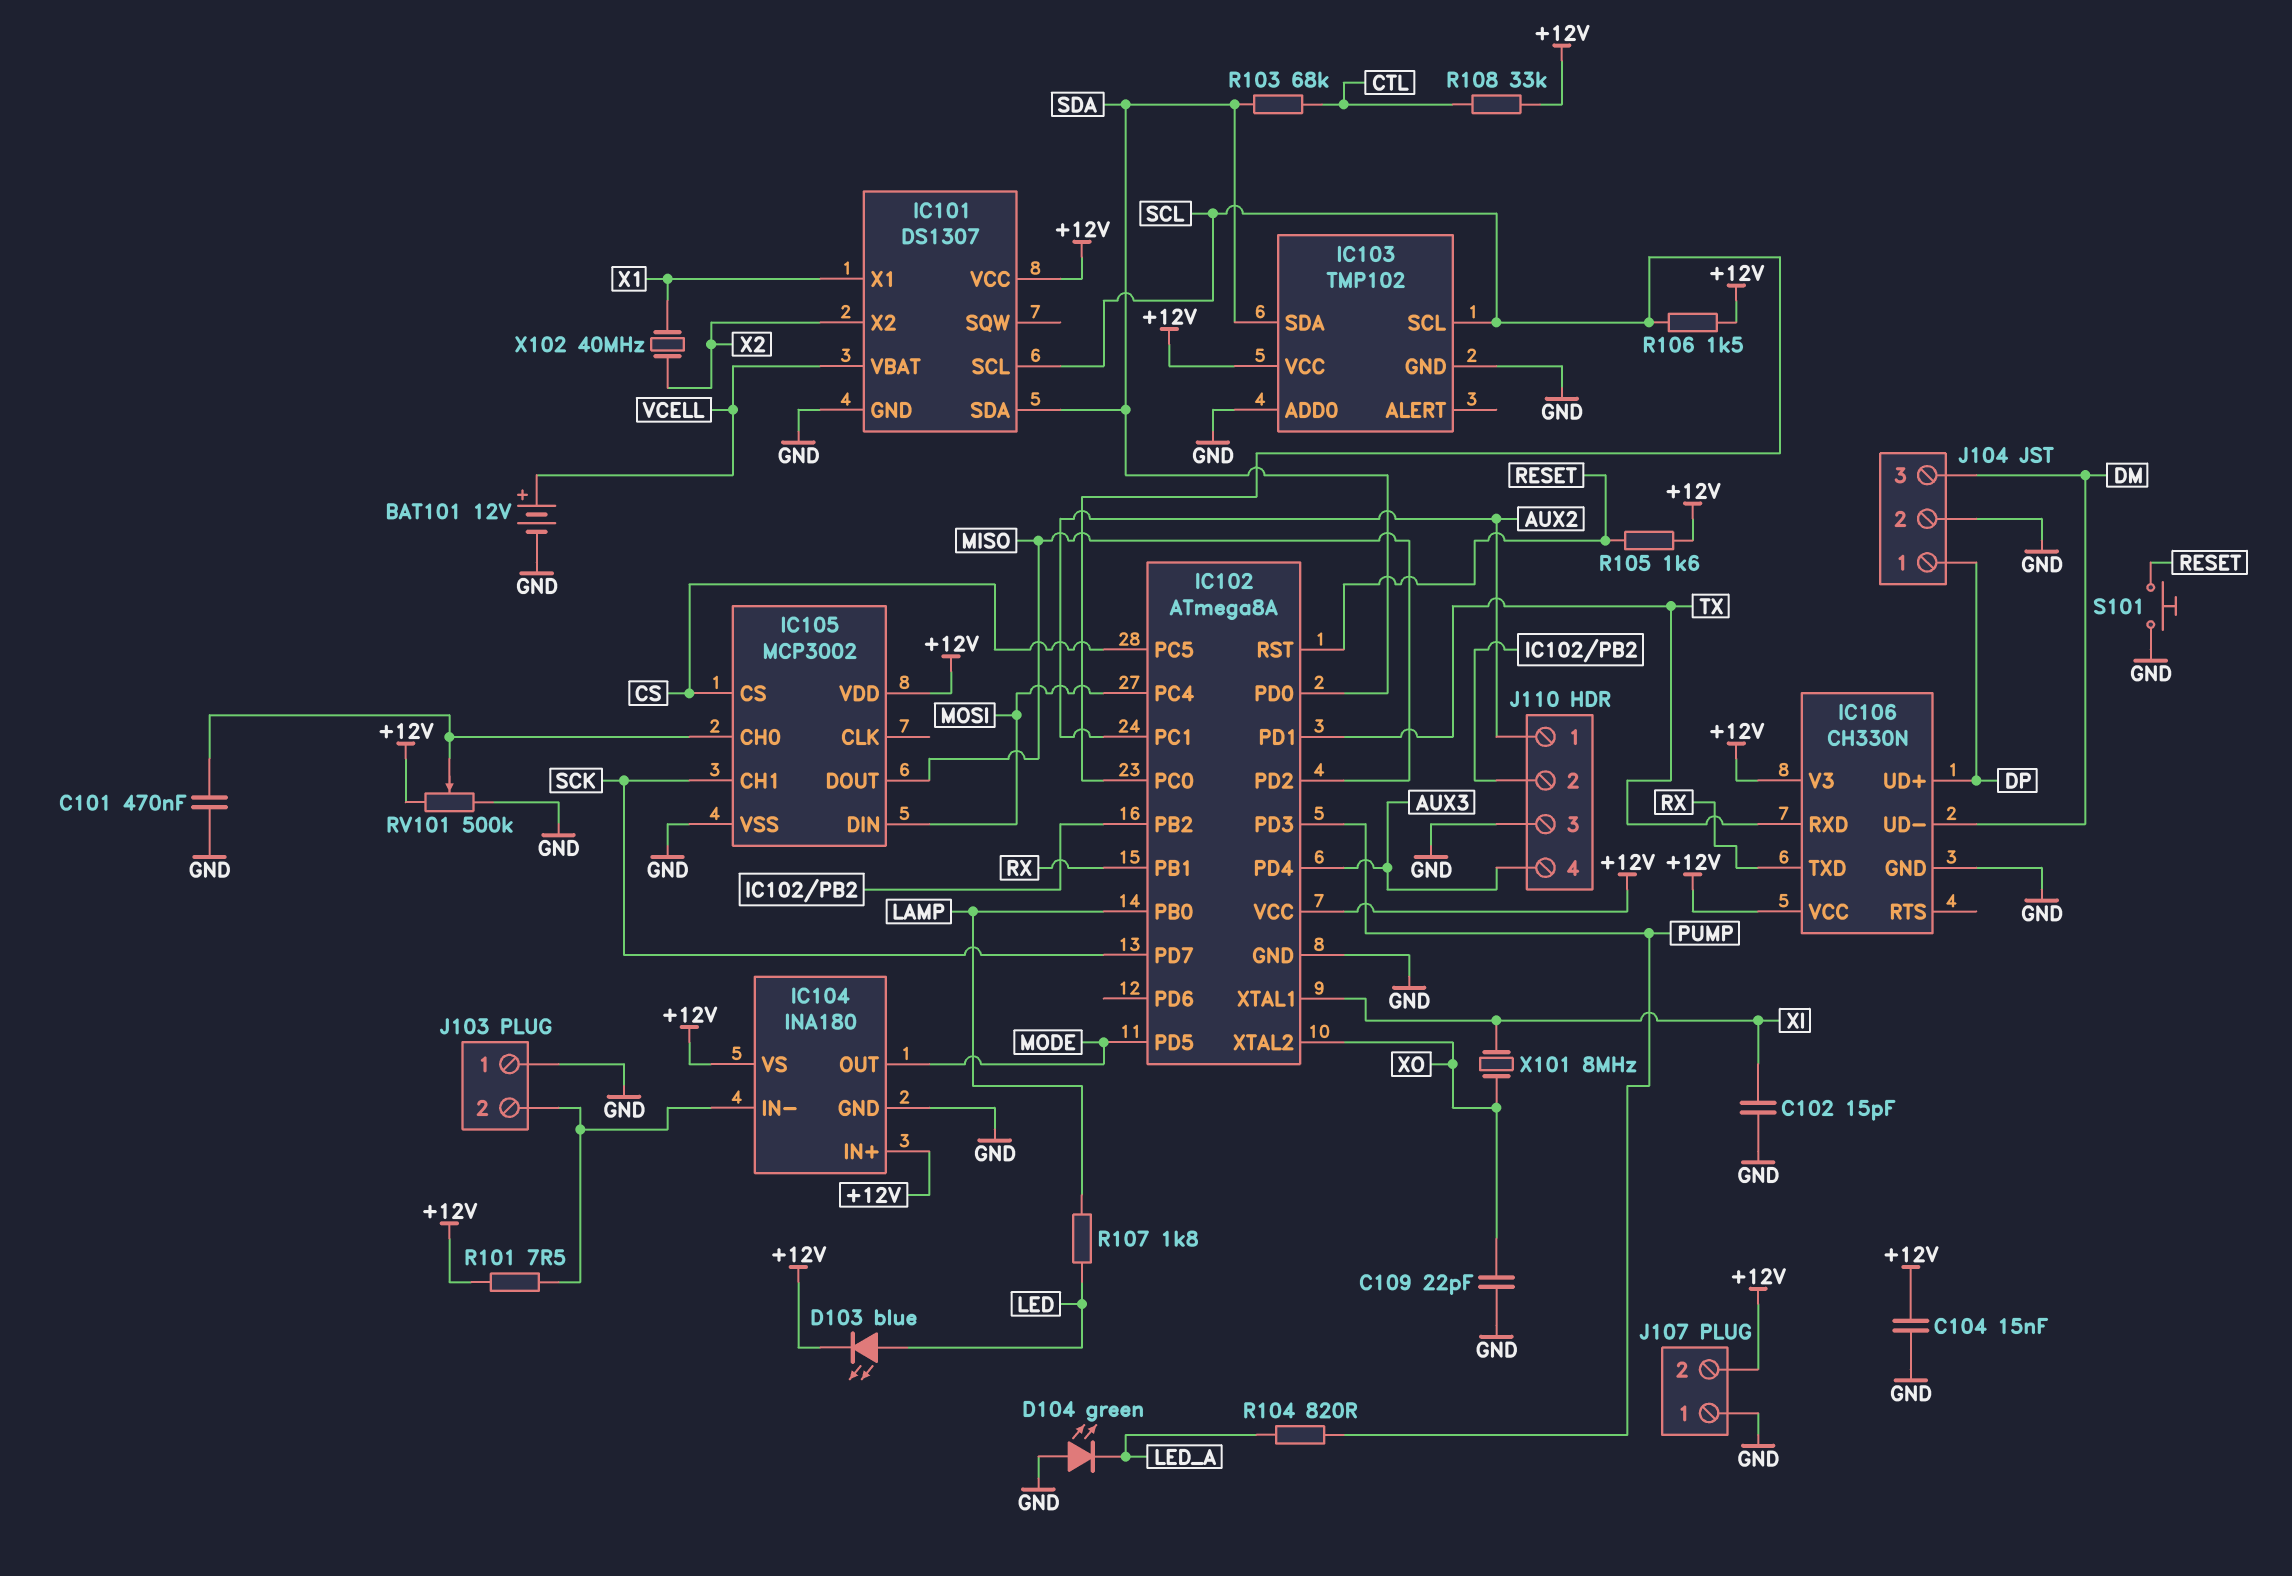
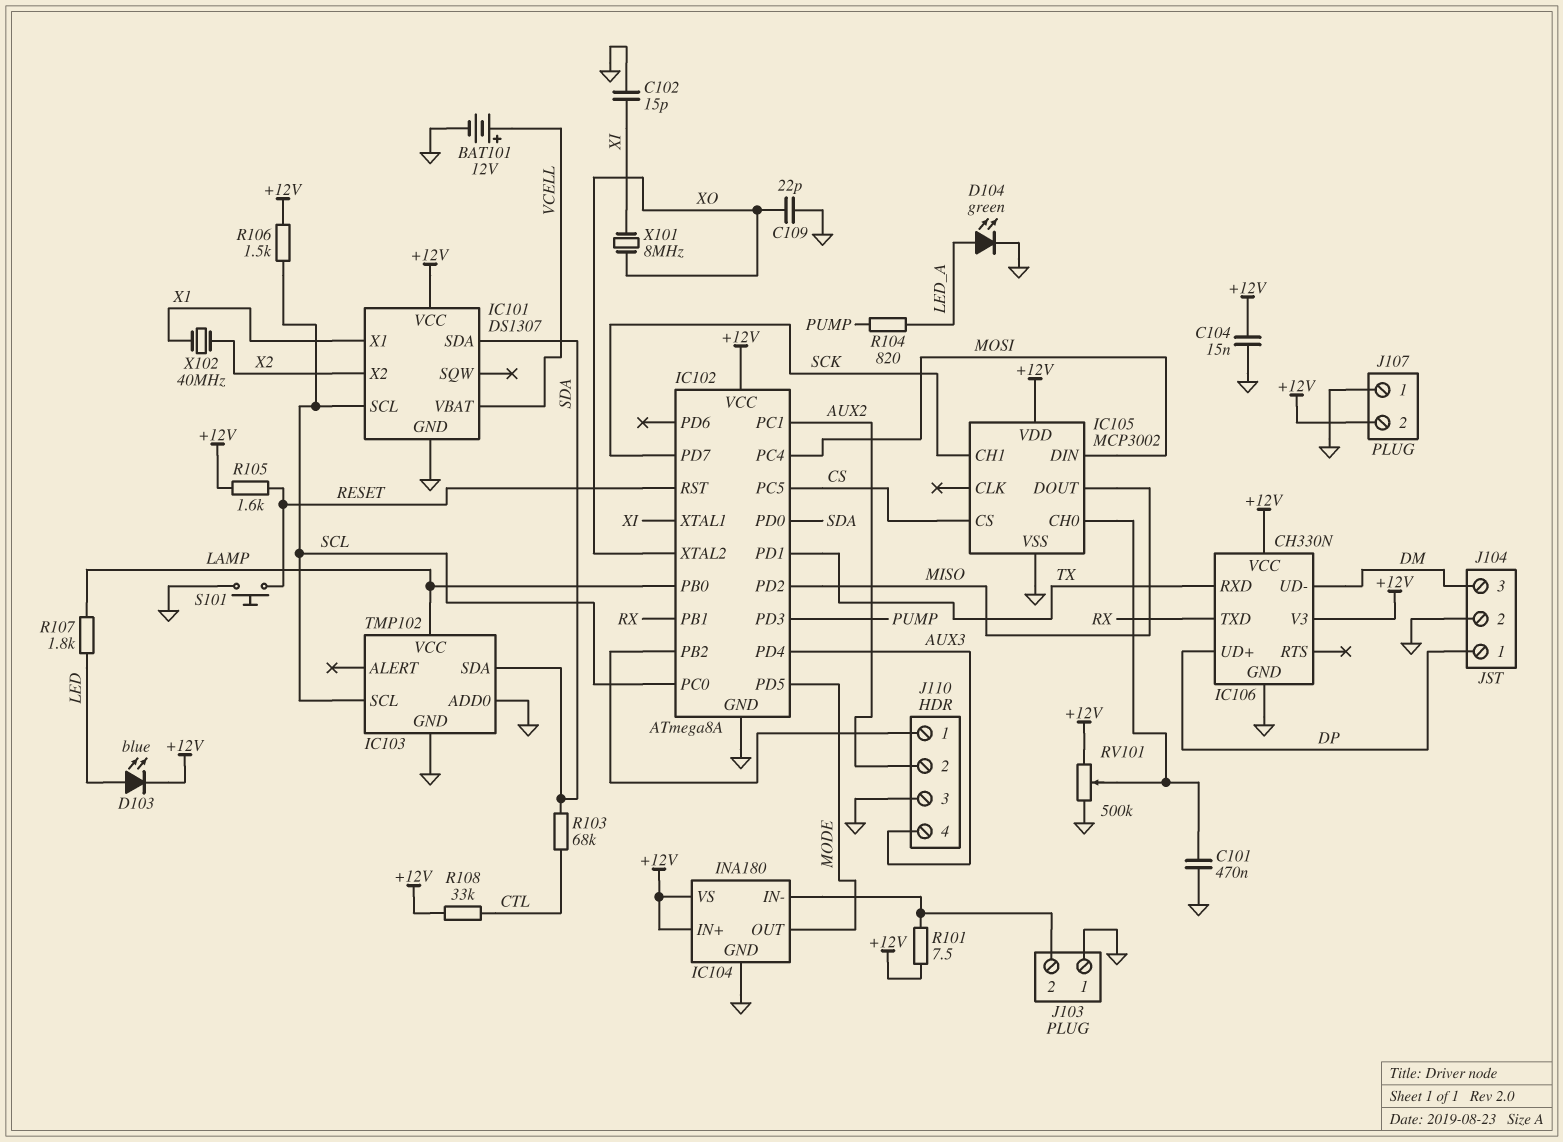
D104: LED green (A GND, K LED_A) -> LED green (A LED_A, K GND)
IC103 pin VCC: +12V -> LAMP
J110 pin 1: AUX2 -> IC102/PB2
J110 pin 2: IC102/PB2 -> AUX2

